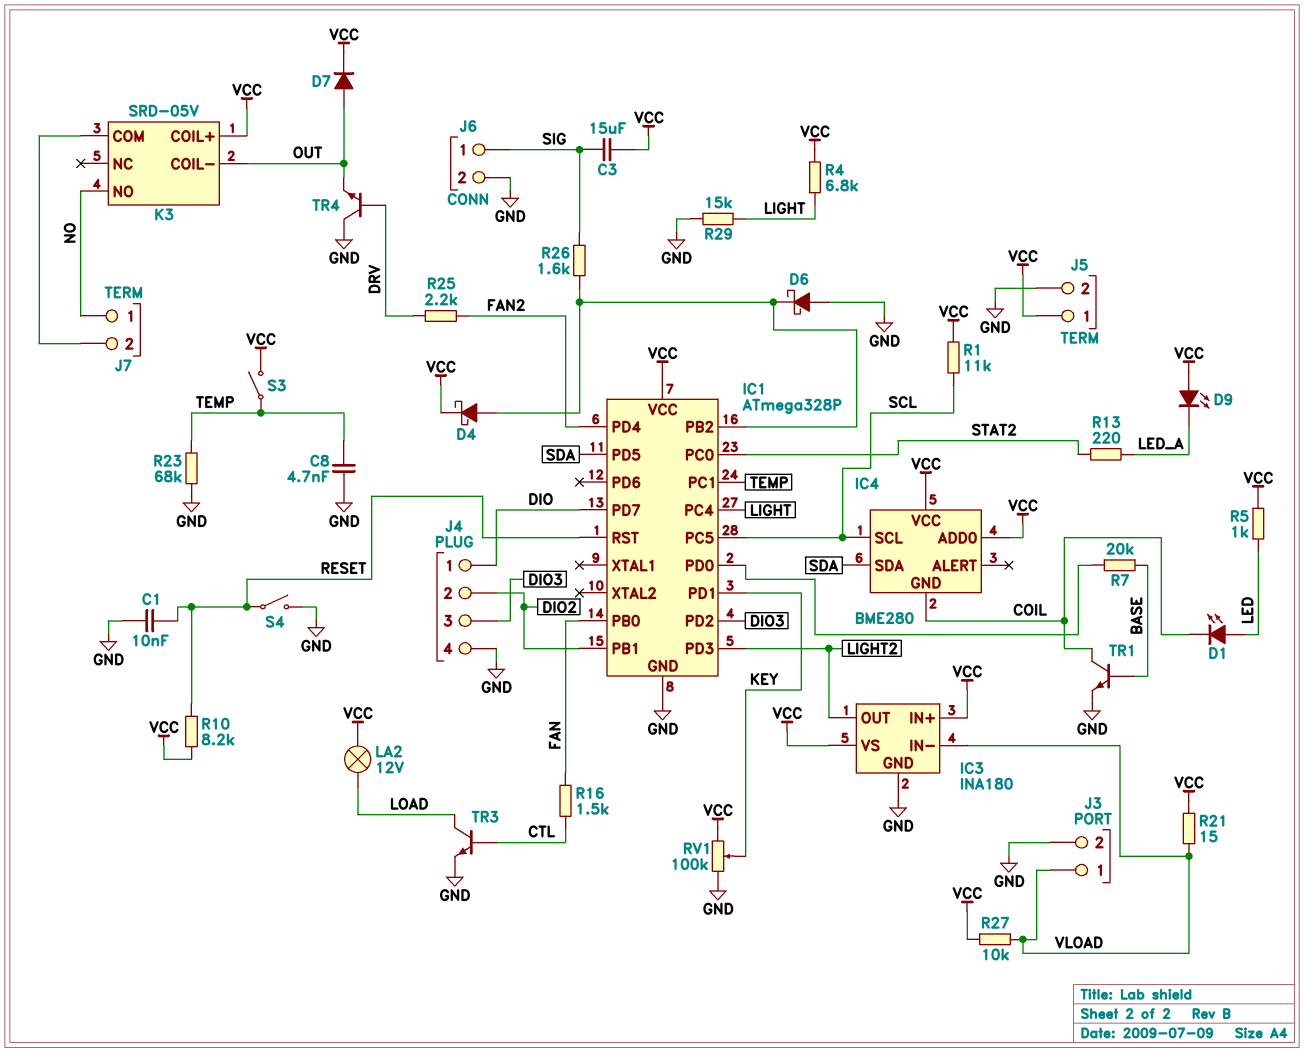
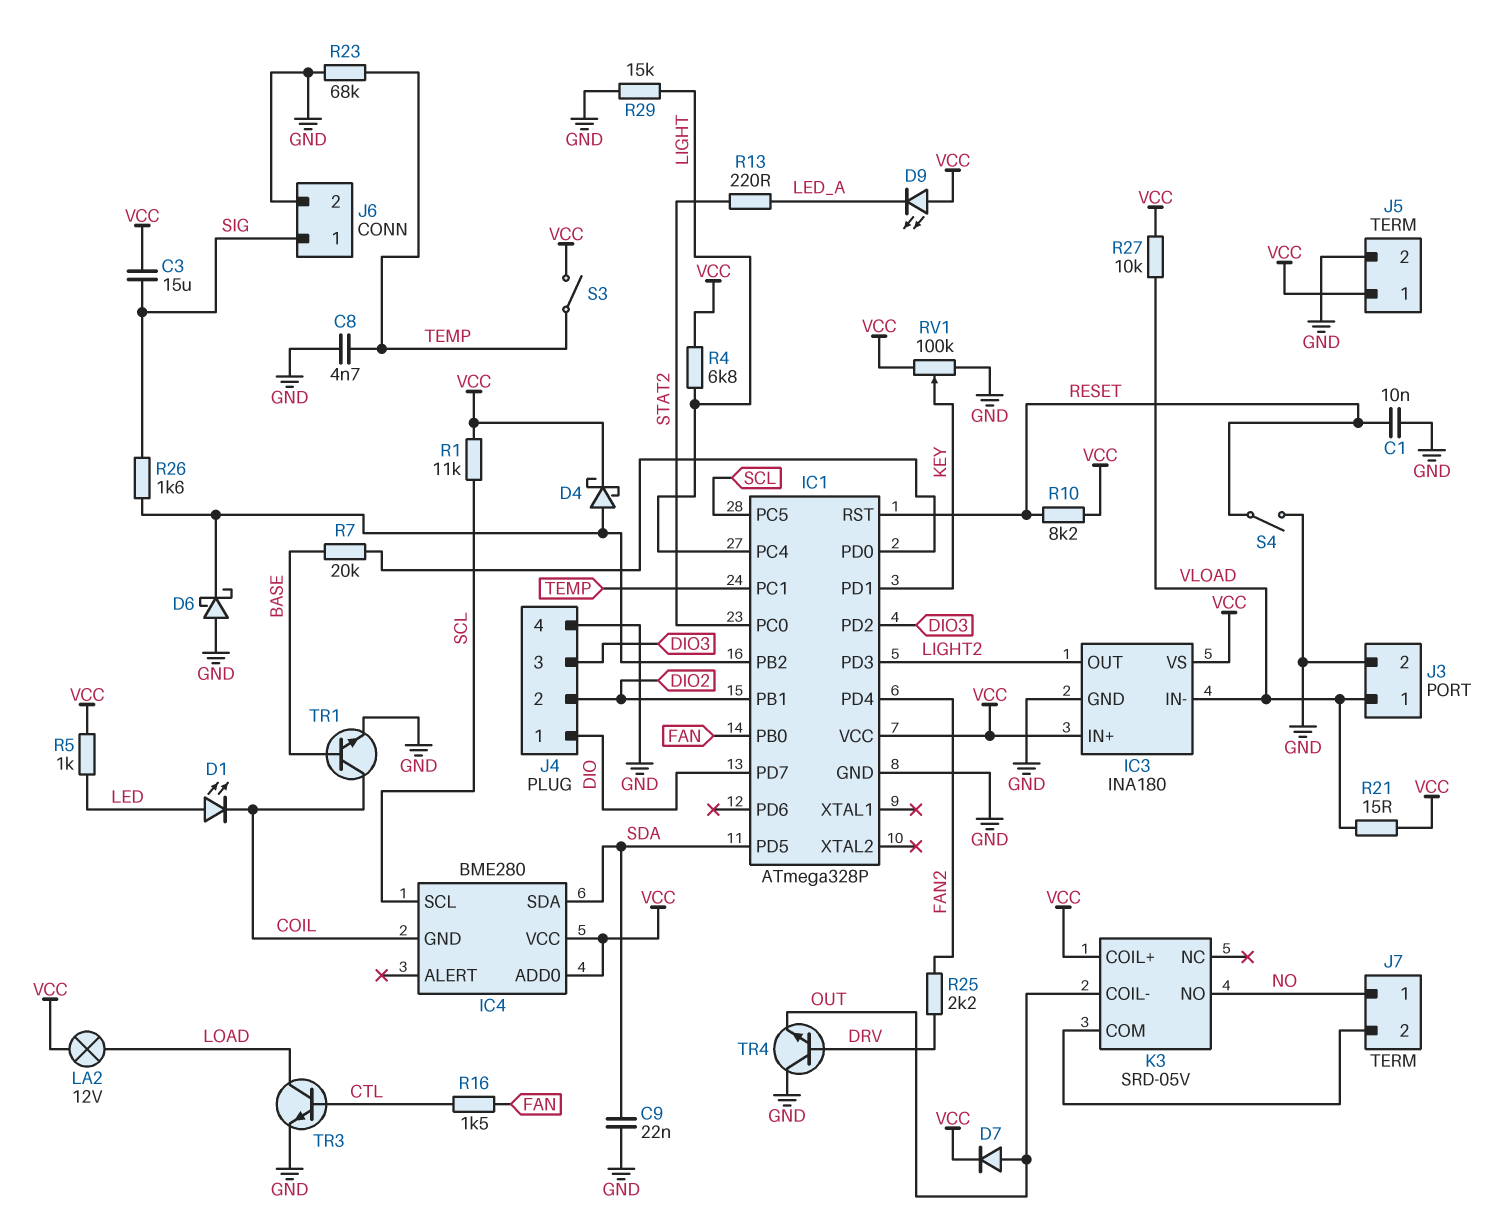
C9: none -> 22nF (GND, SDA)

